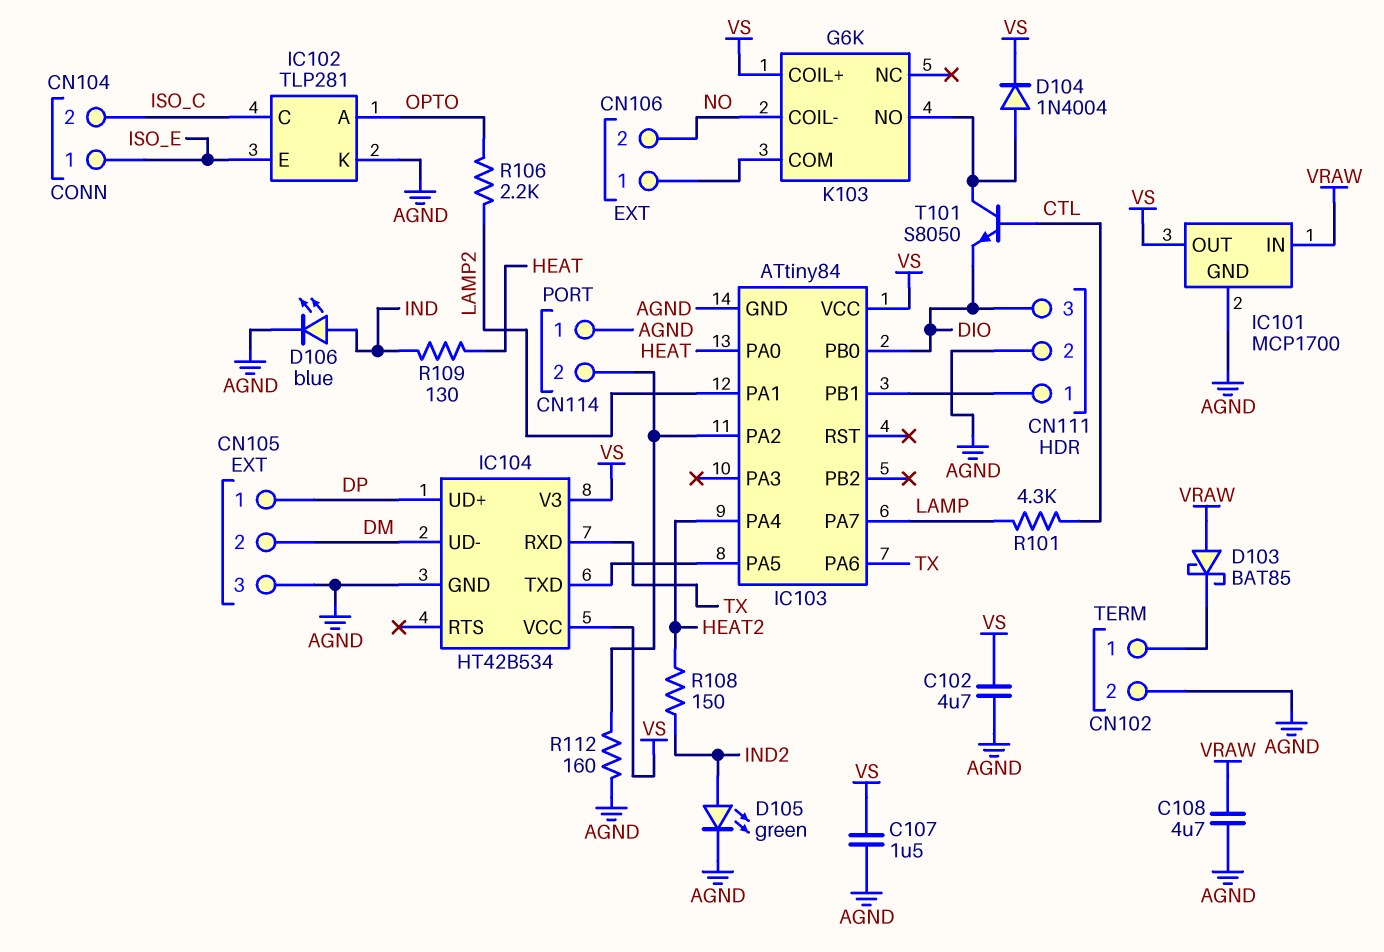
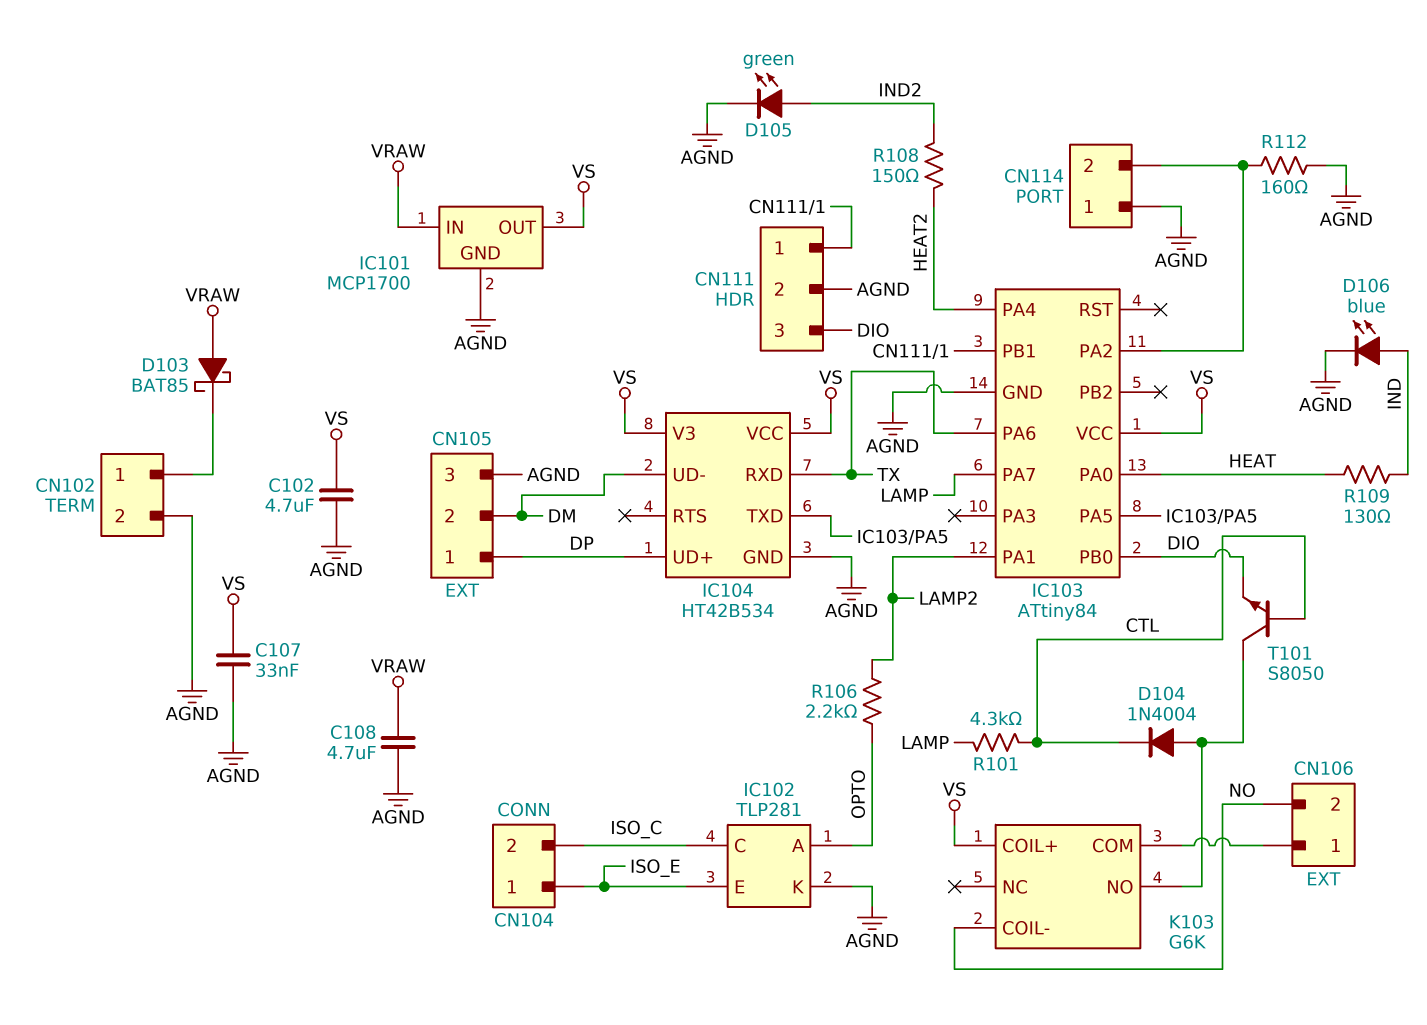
C107: 1.5uF (AGND, VS) -> 33nF (AGND, VS)
D104: diode 1N4004 (A K103/NO, K VS) -> diode 1N4004 (A K103/NO, K CTL)

